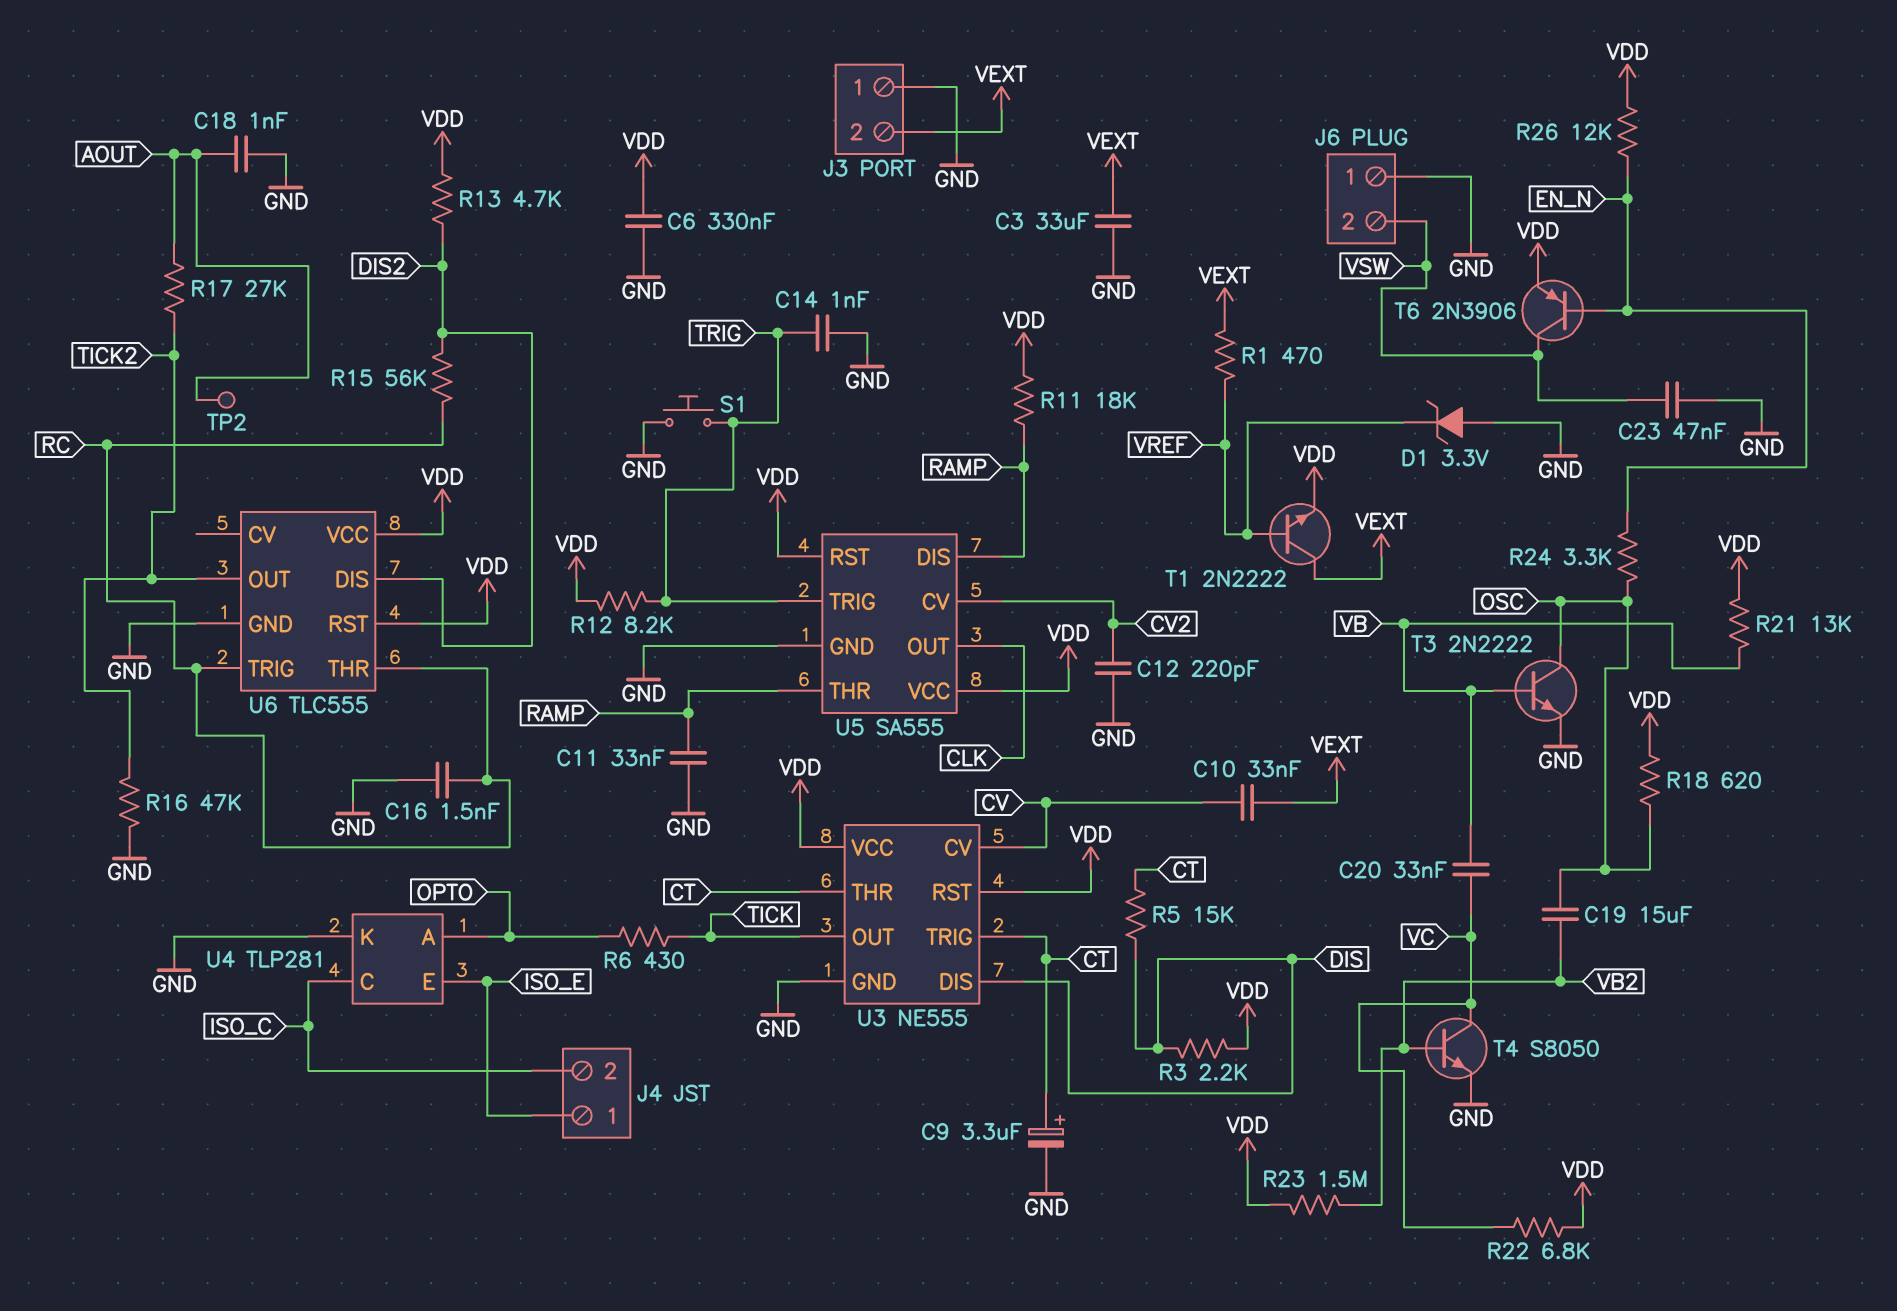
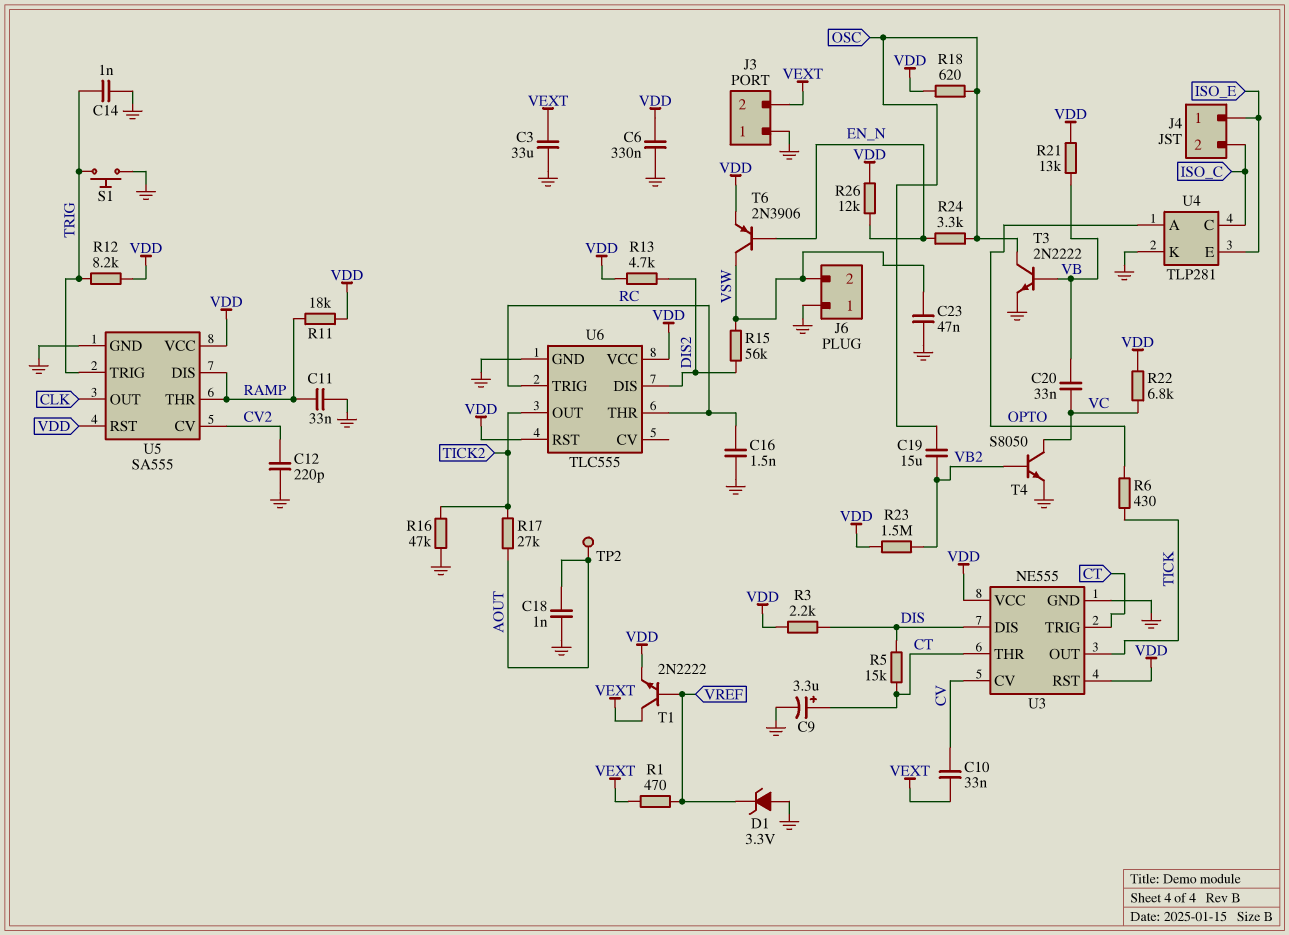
R15: 56k (DIS2, RC) -> 56k (DIS2, VSW)

